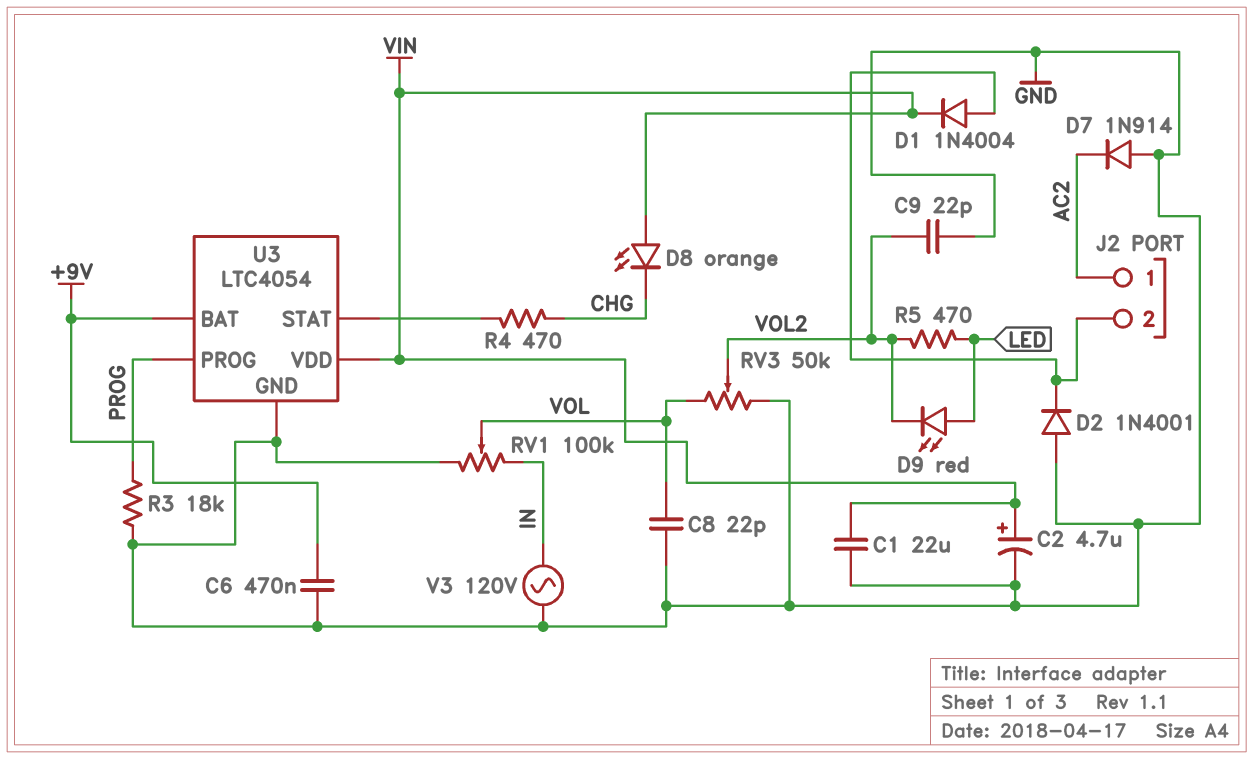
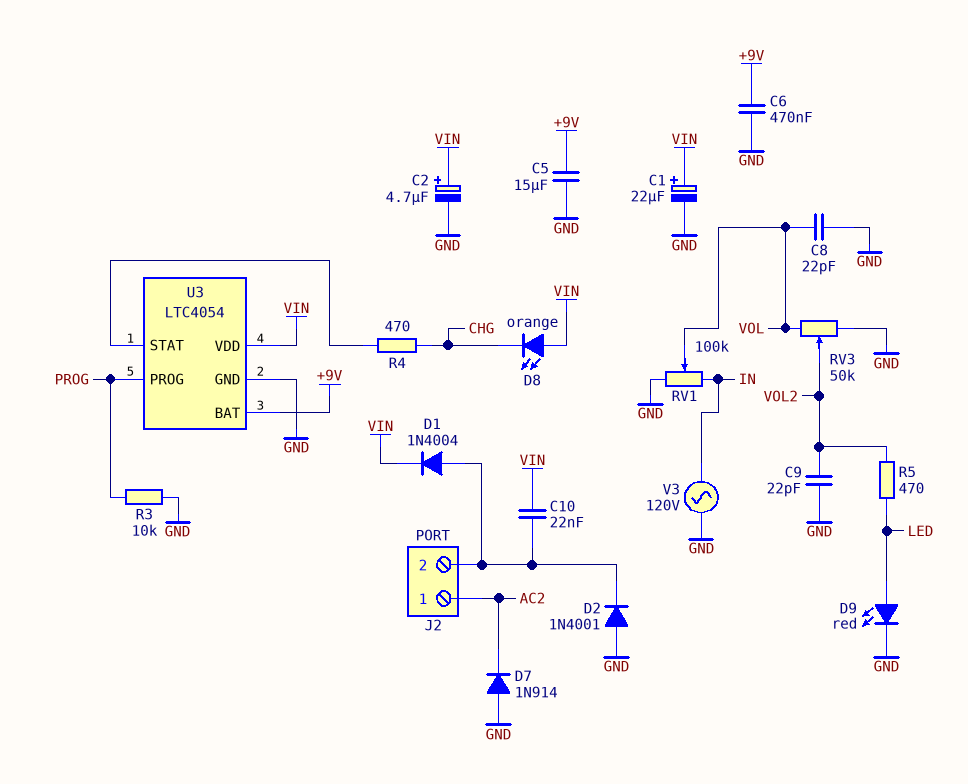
C1: 22uF (GND, VIN) -> 22uF (plus VIN, minus GND)
C5: none -> 15uF (+9V, GND)
C10: none -> 22nF (J2/2, VIN)
D9: LED red (A LED, K VOL2) -> LED red (A LED, K GND)
R3: 18k (GND, PROG) -> 10k (GND, PROG)

